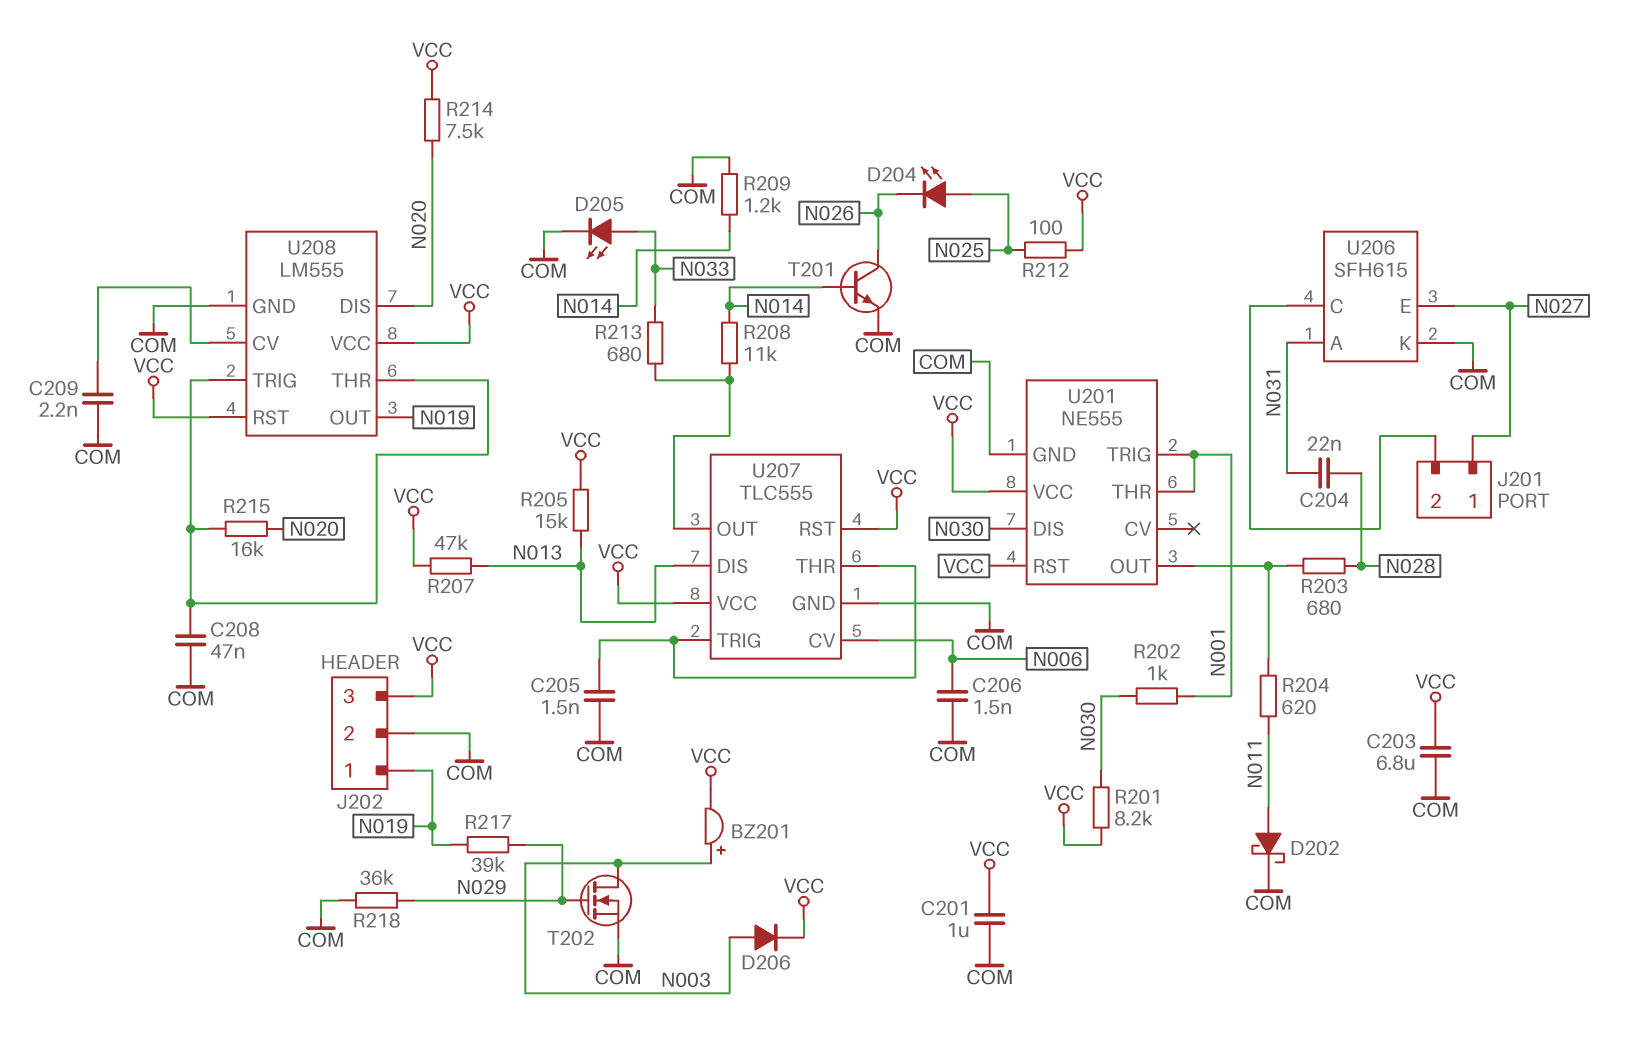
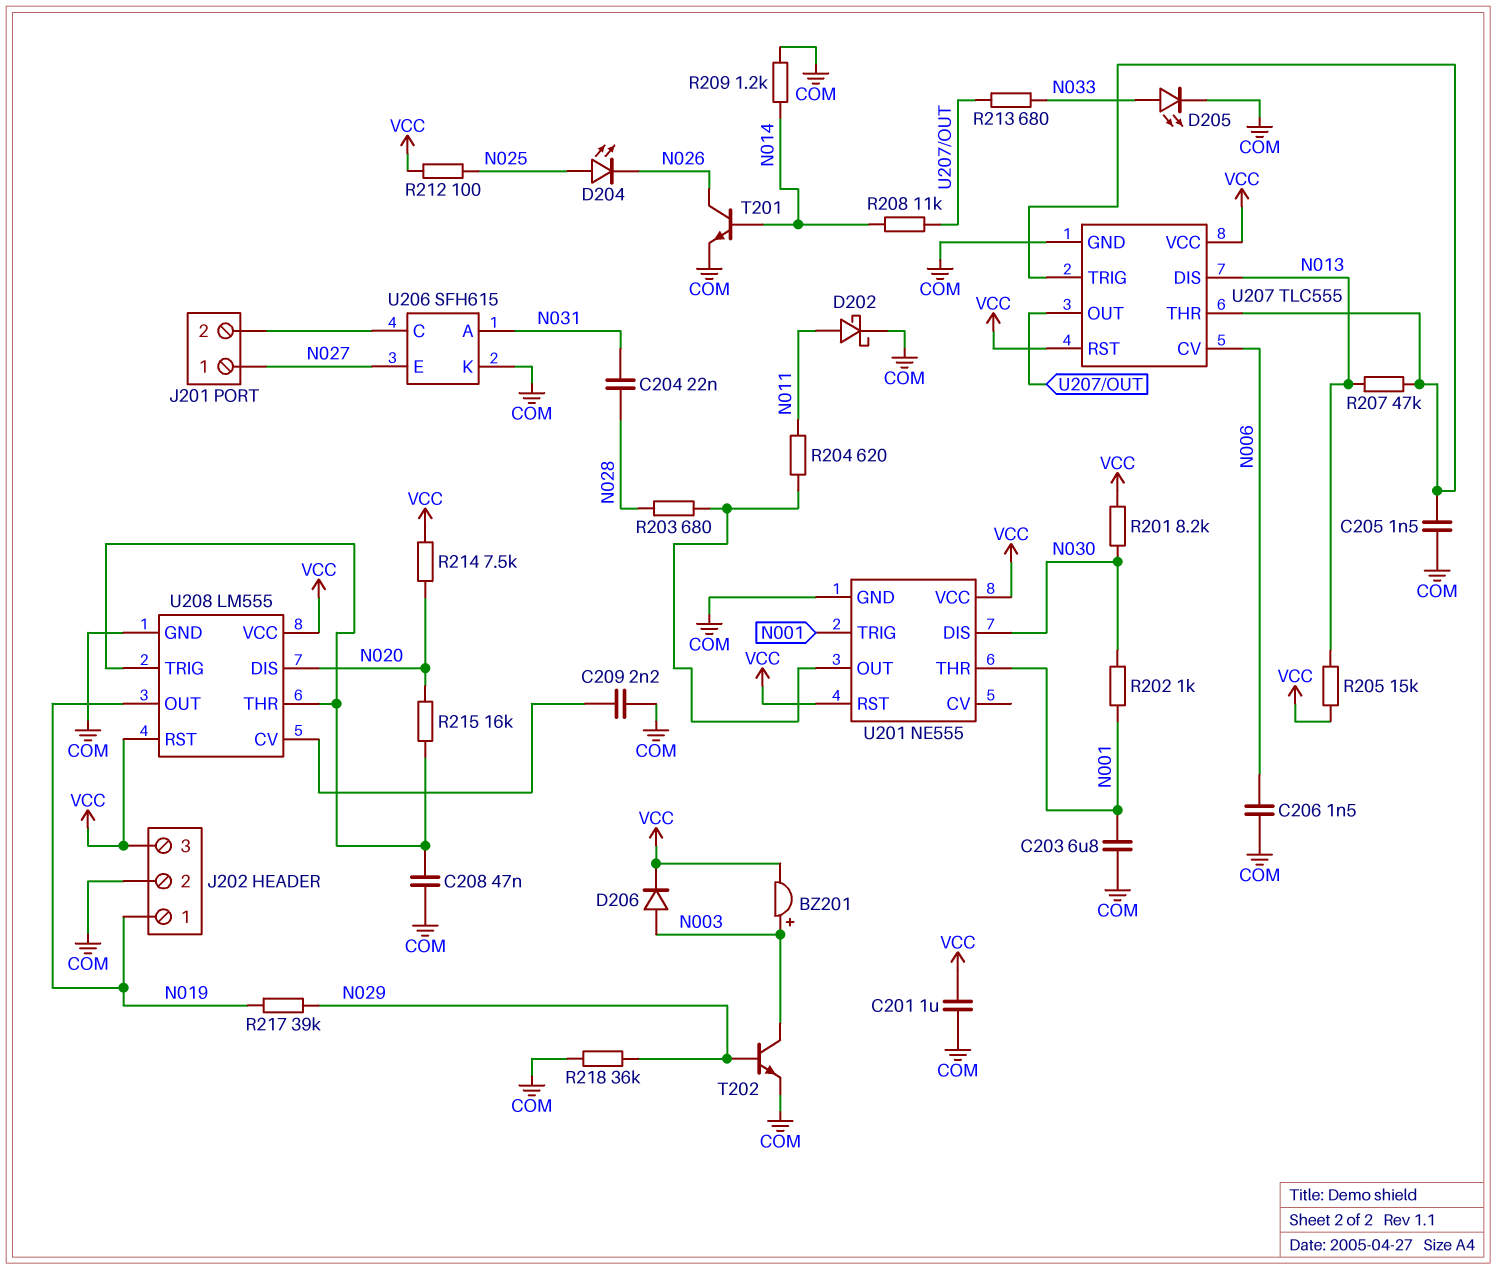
C203: 6.8uF (COM, VCC) -> 6.8uF (COM, N001)
R207: 47k (N013, VCC) -> 47k (N013, U207/THR)
T202: NMOS (G N029, D N003, S COM) -> NPN (B N029, C N003, E COM)

